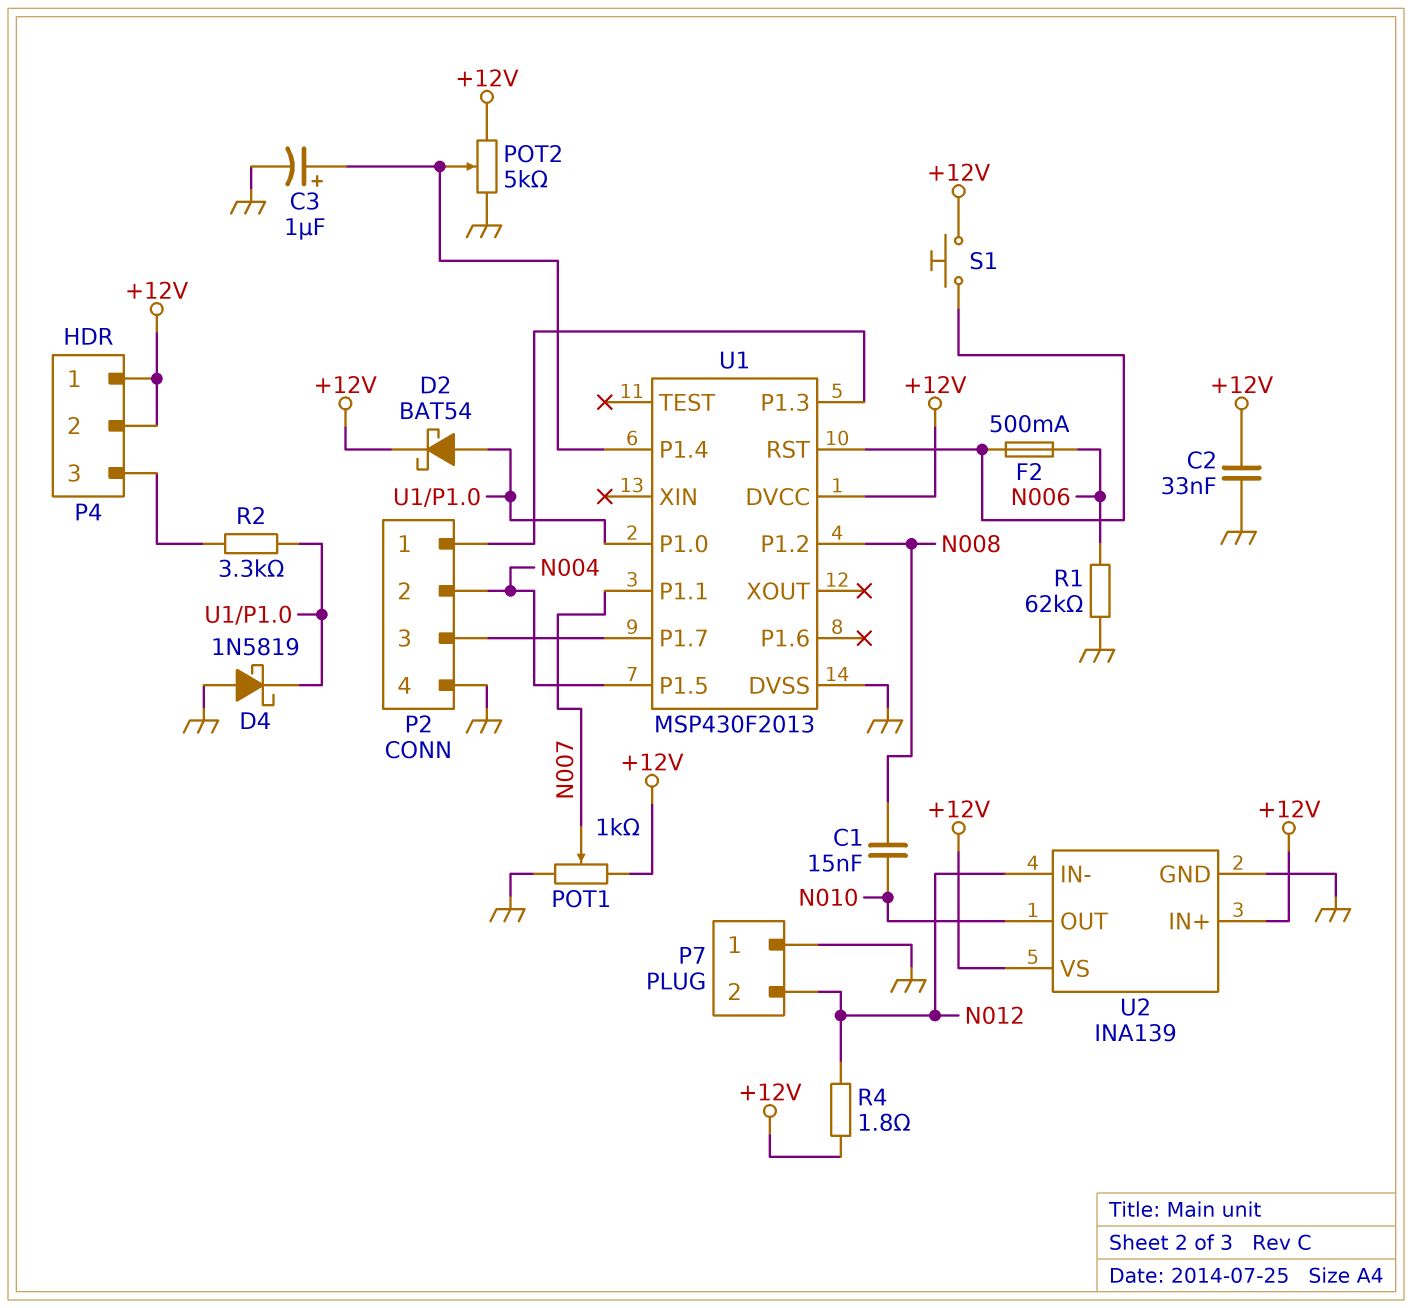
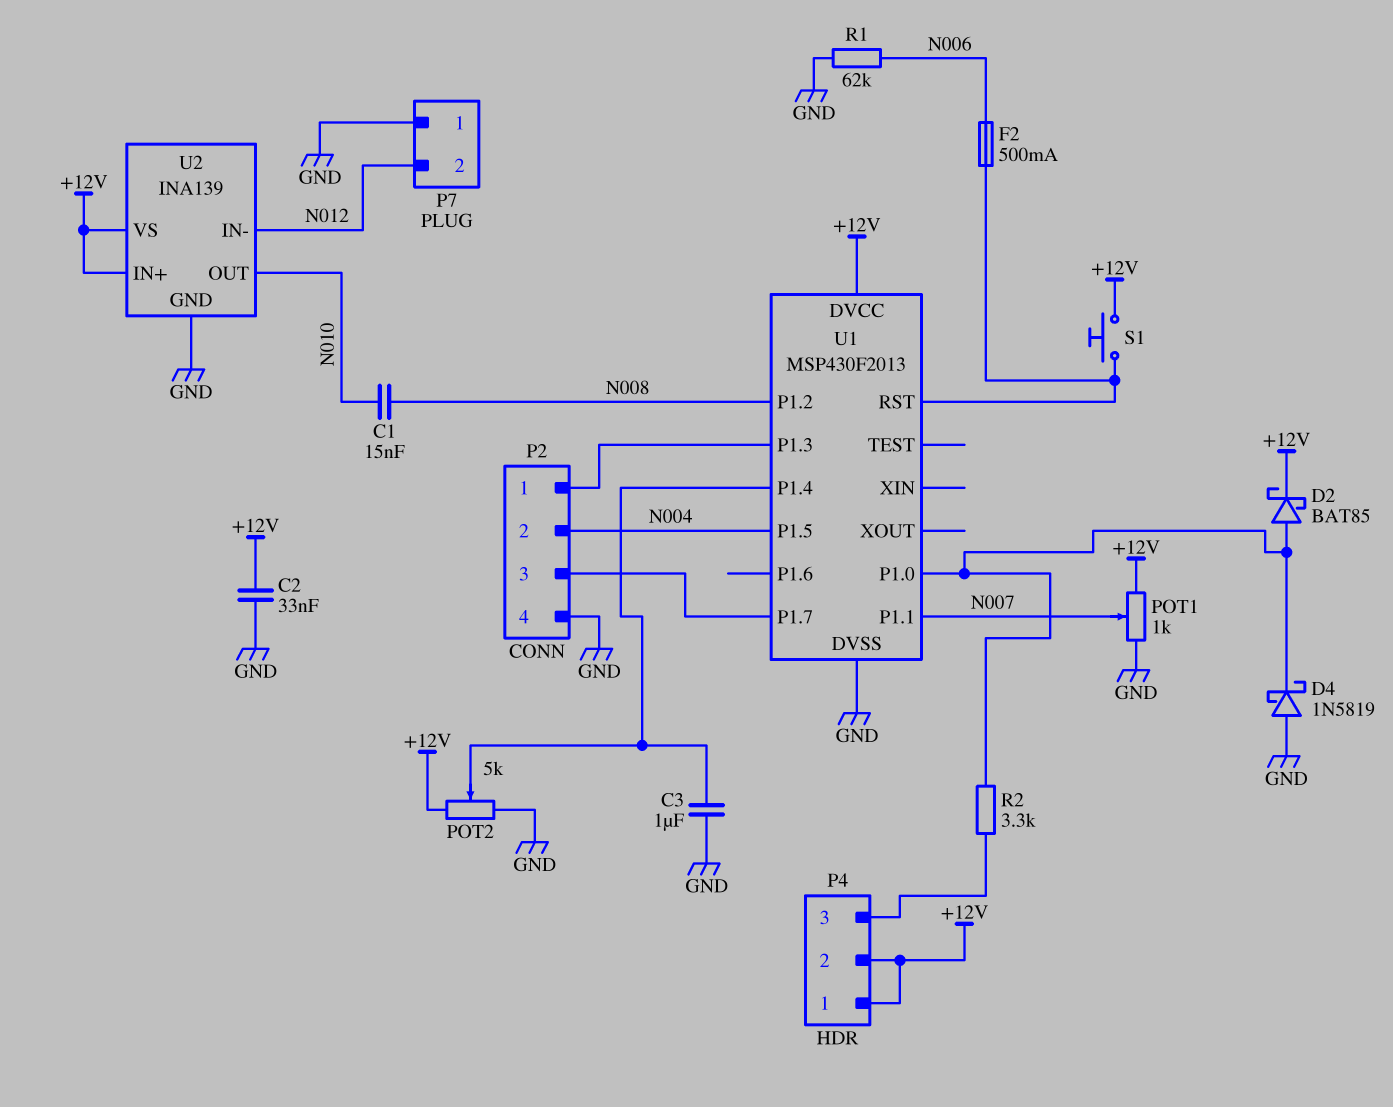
C3: 1uF (plus U1/P1.4, minus GND) -> 1uF (GND, U1/P1.4)
D2: schottky BAT54 (A U1/P1.0, K +12V) -> schottky BAT85 (A U1/P1.0, K +12V)
R4: 1.8 (+12V, N012) -> none

